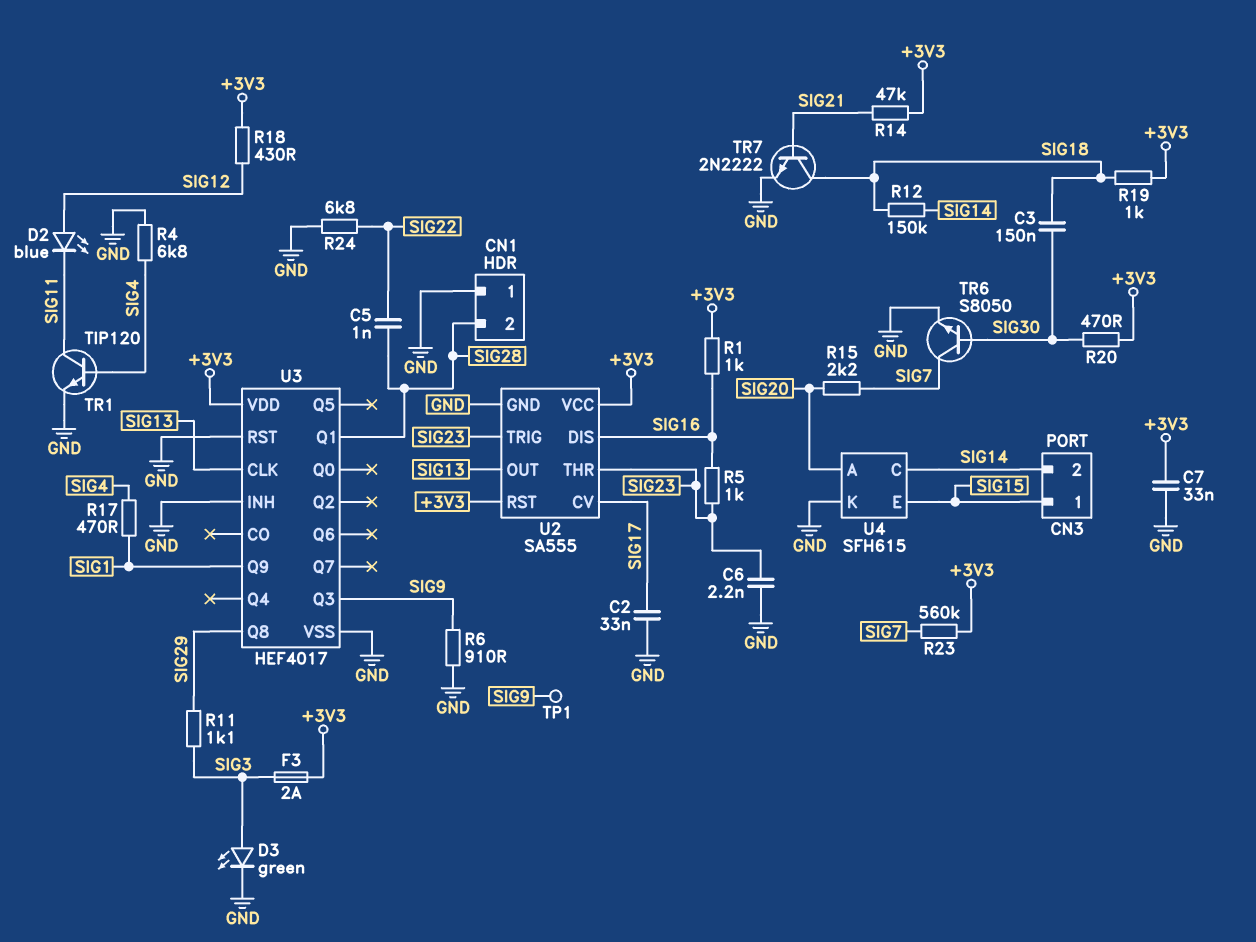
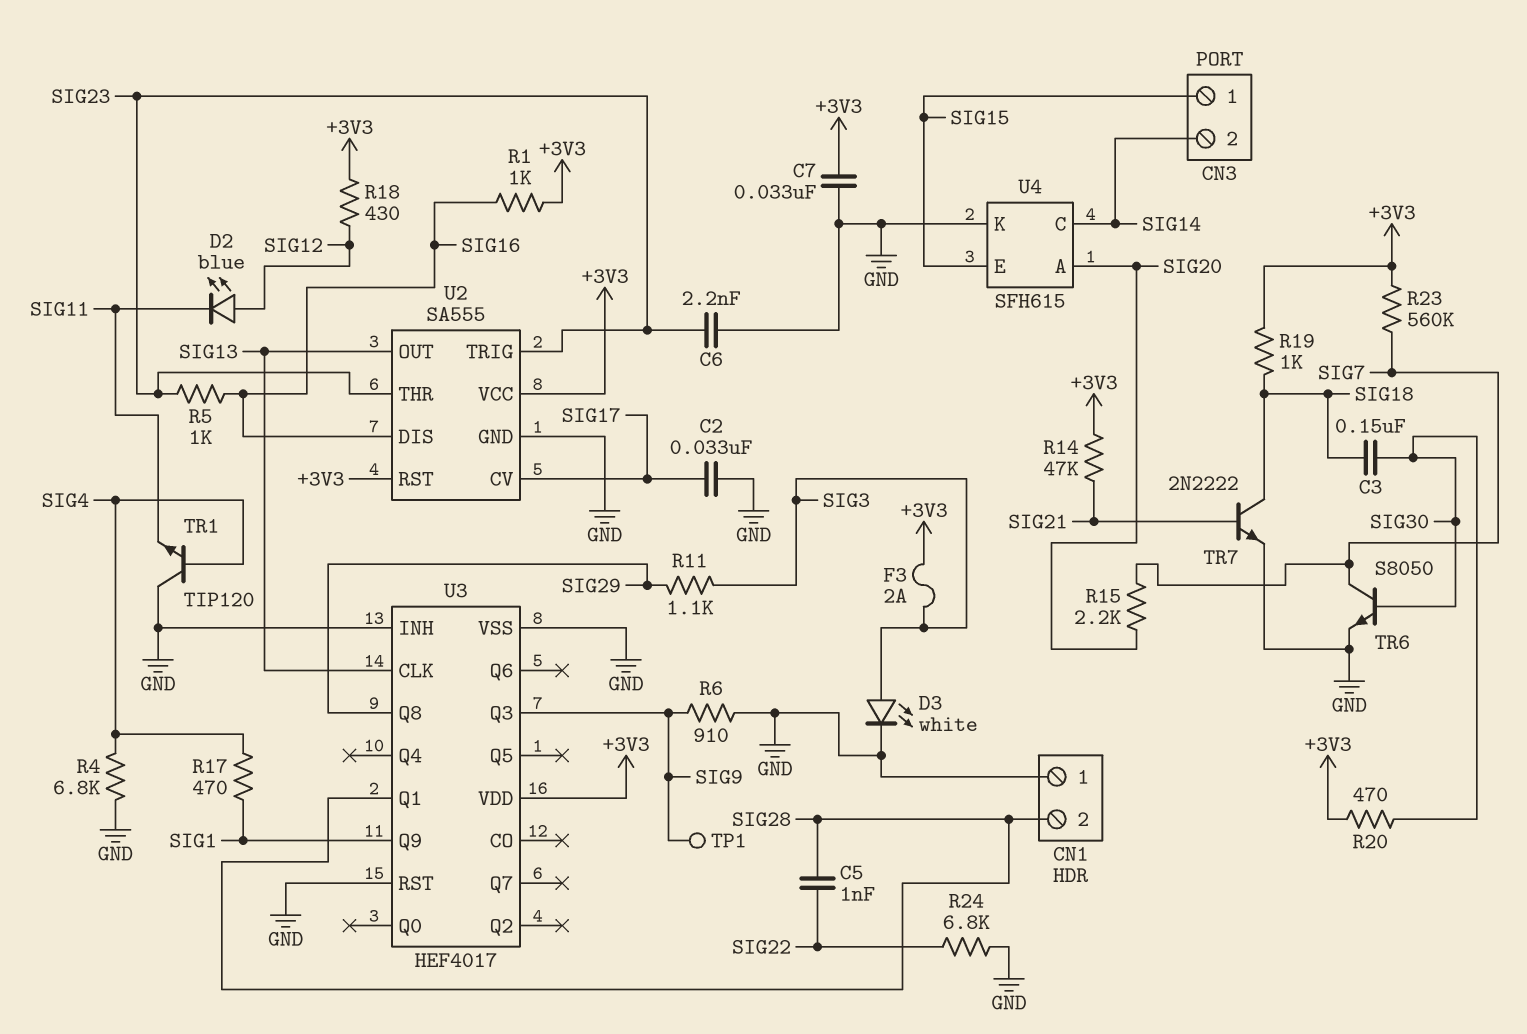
D3: LED green (A SIG3, K GND) -> LED white (A SIG3, K GND)
R12: 150k (SIG14, SIG18) -> none
TR1: NPN TIP120 (B SIG4, C SIG11, E GND) -> NPN TIP120 (B SIG4, C GND, E SIG11)

